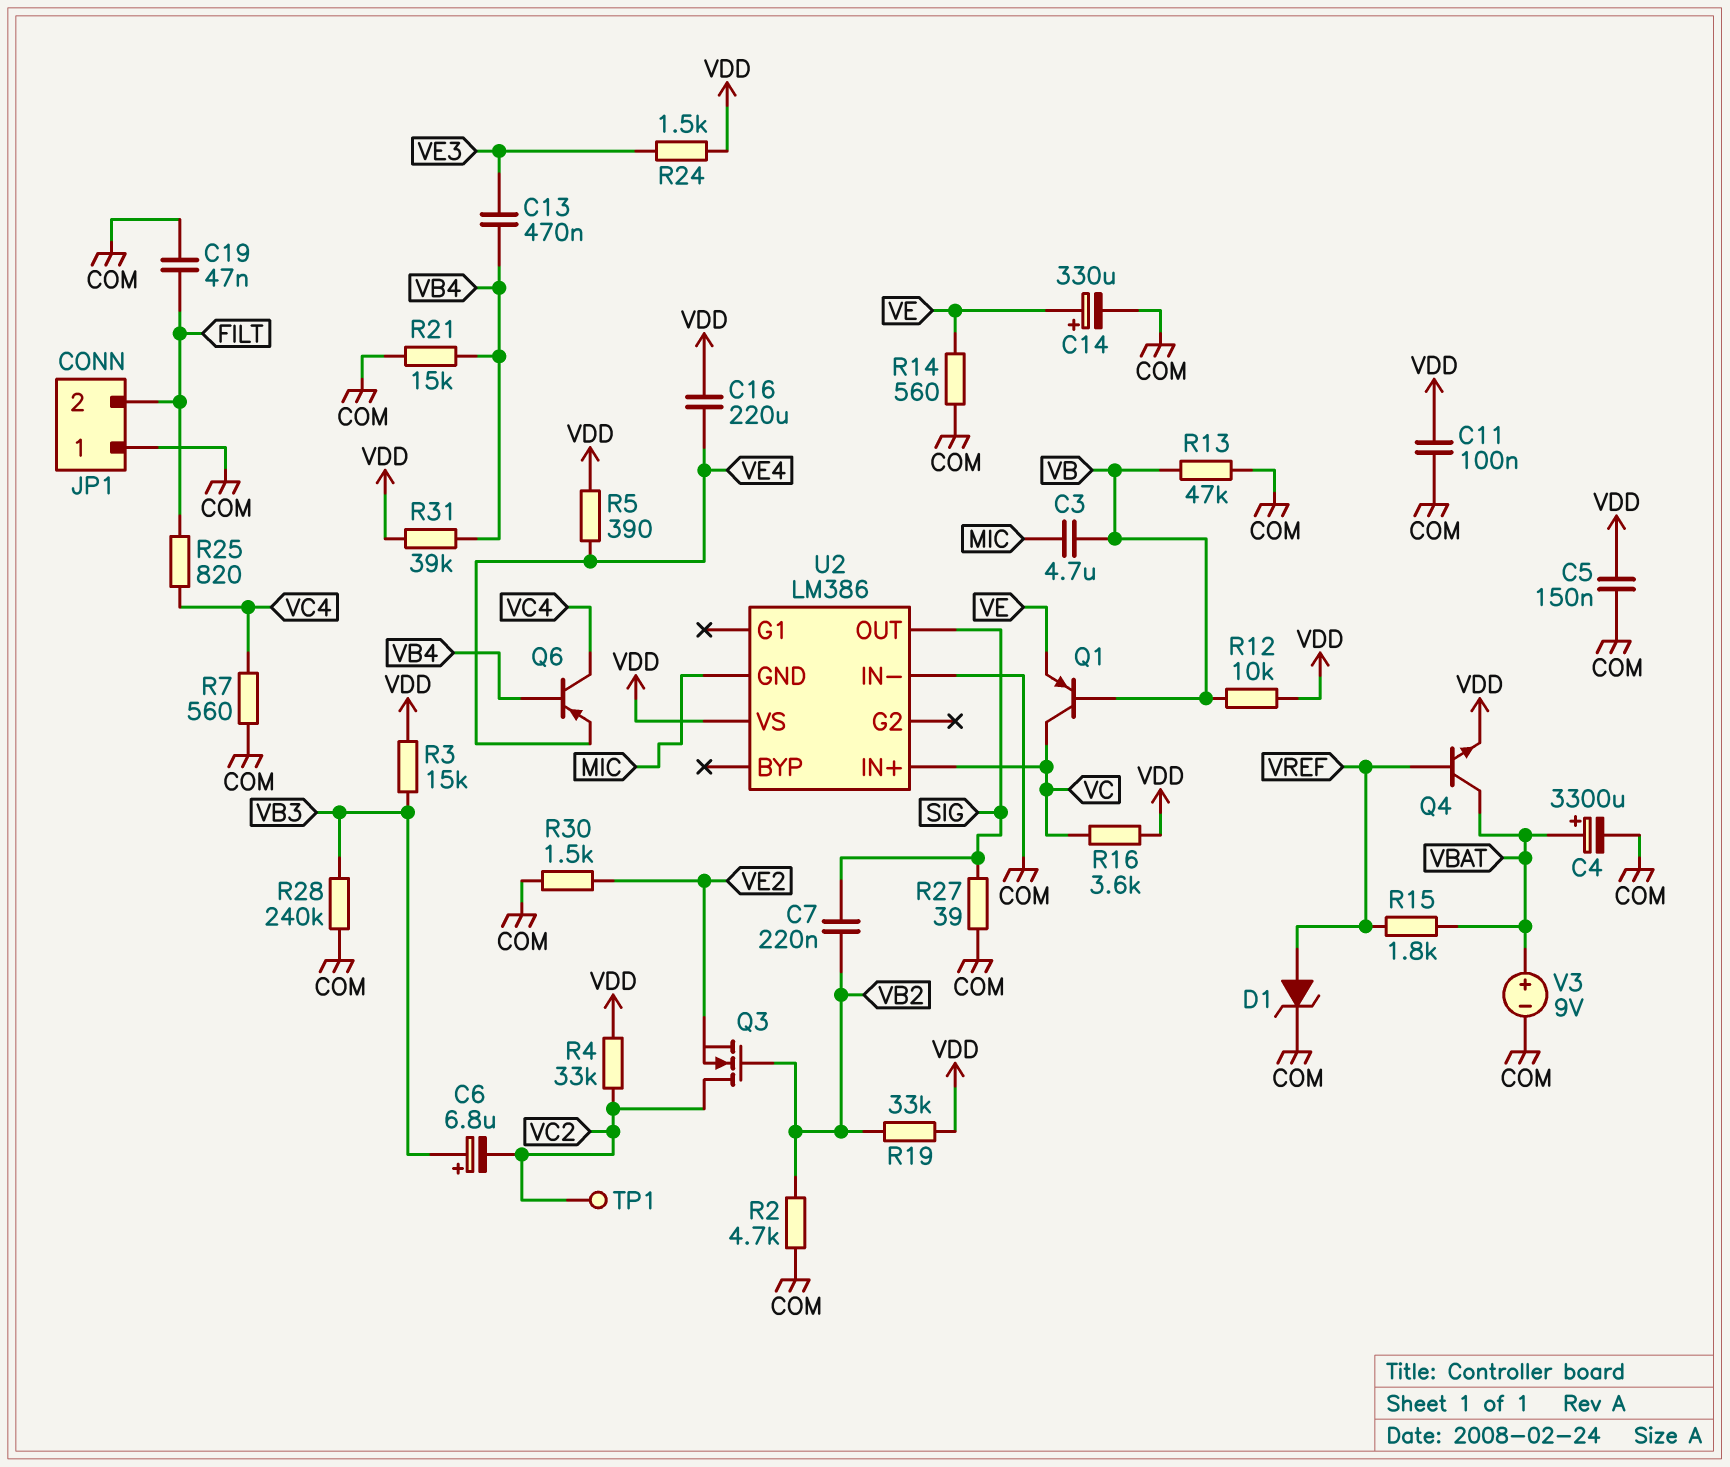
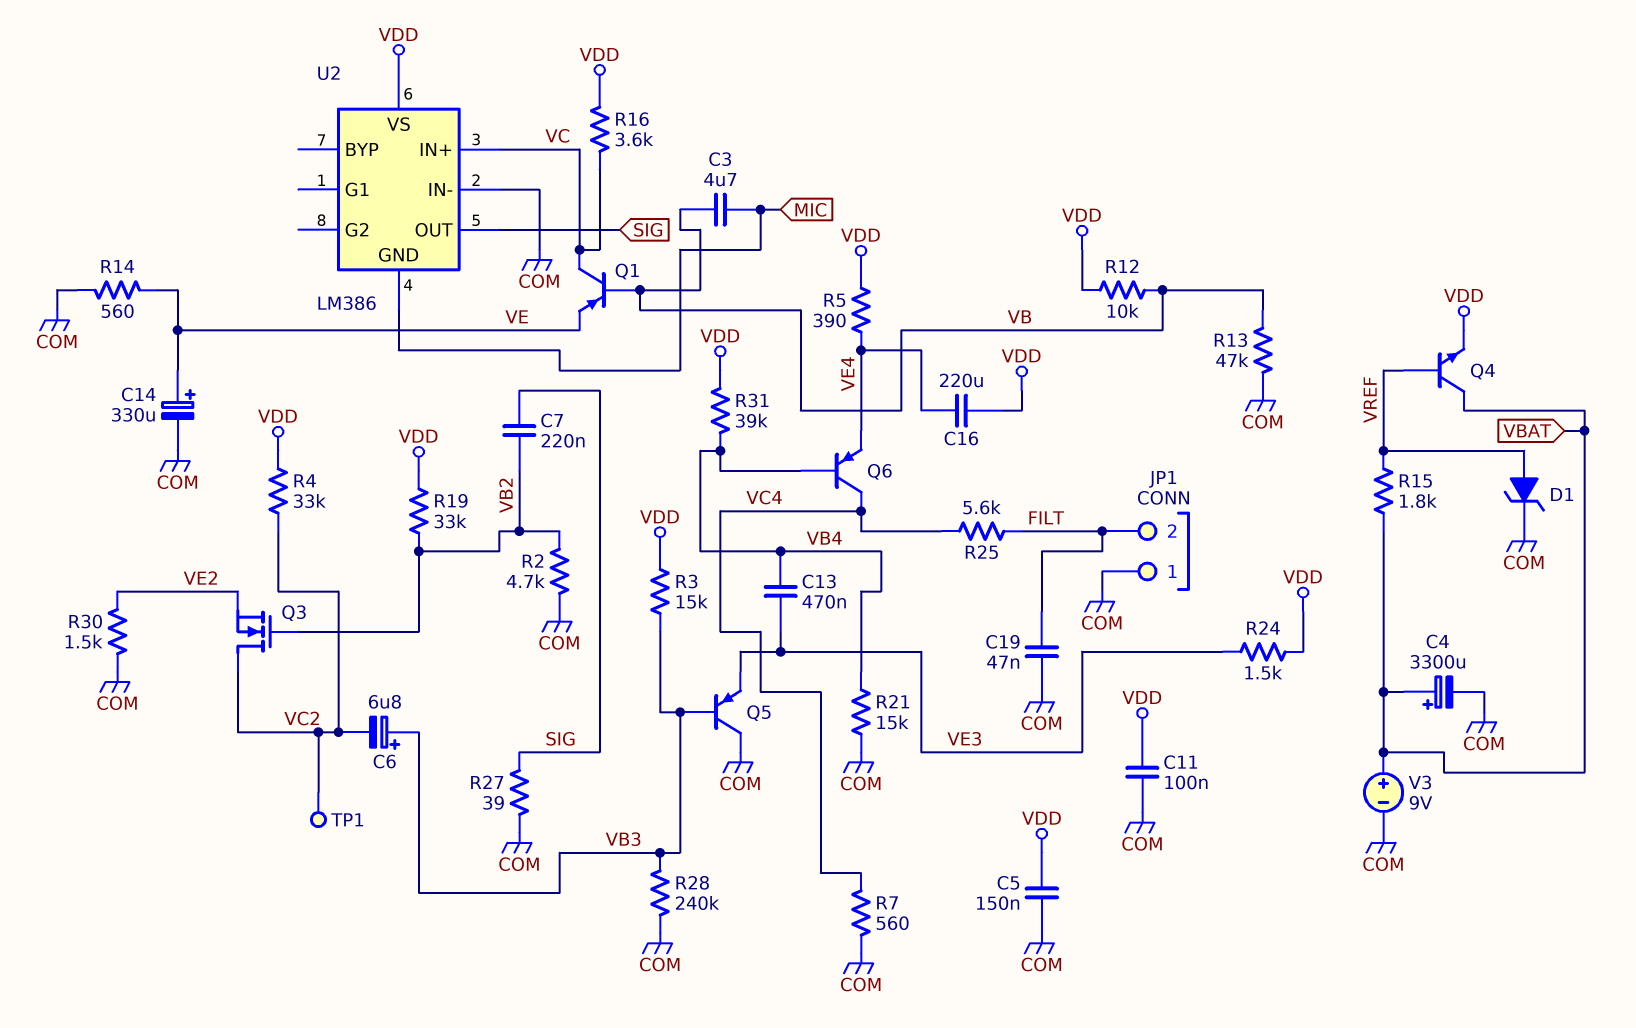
Q5: none -> PNP (B VB3, C COM, E VE3)
R25: 820 (FILT, VC4) -> 5.6k (FILT, VC4)

